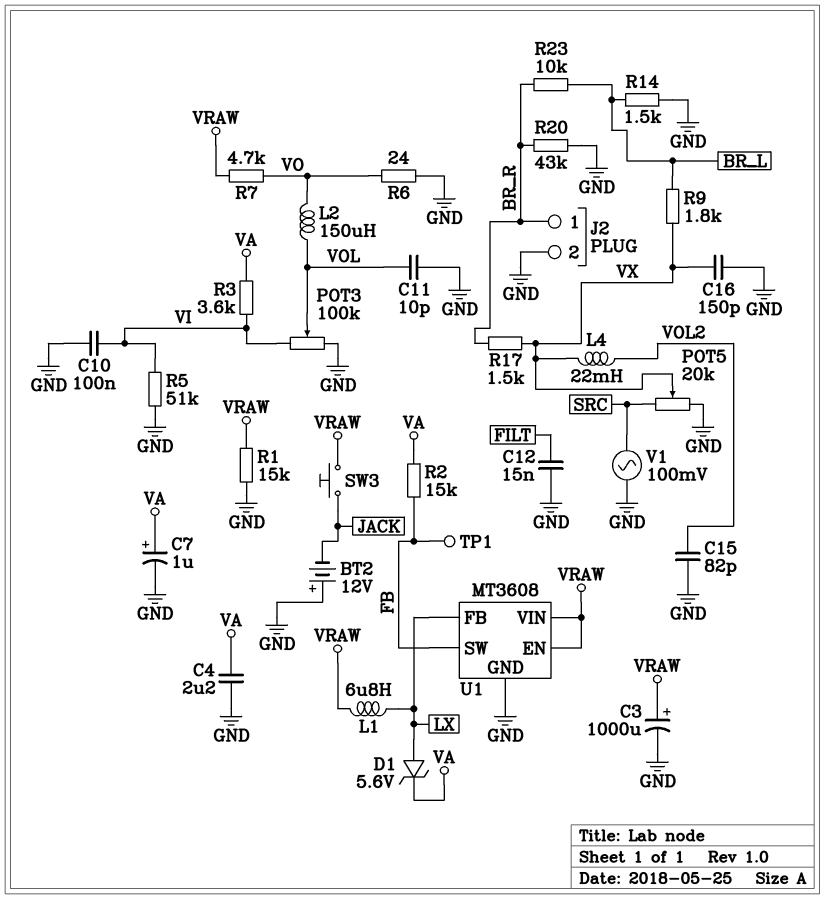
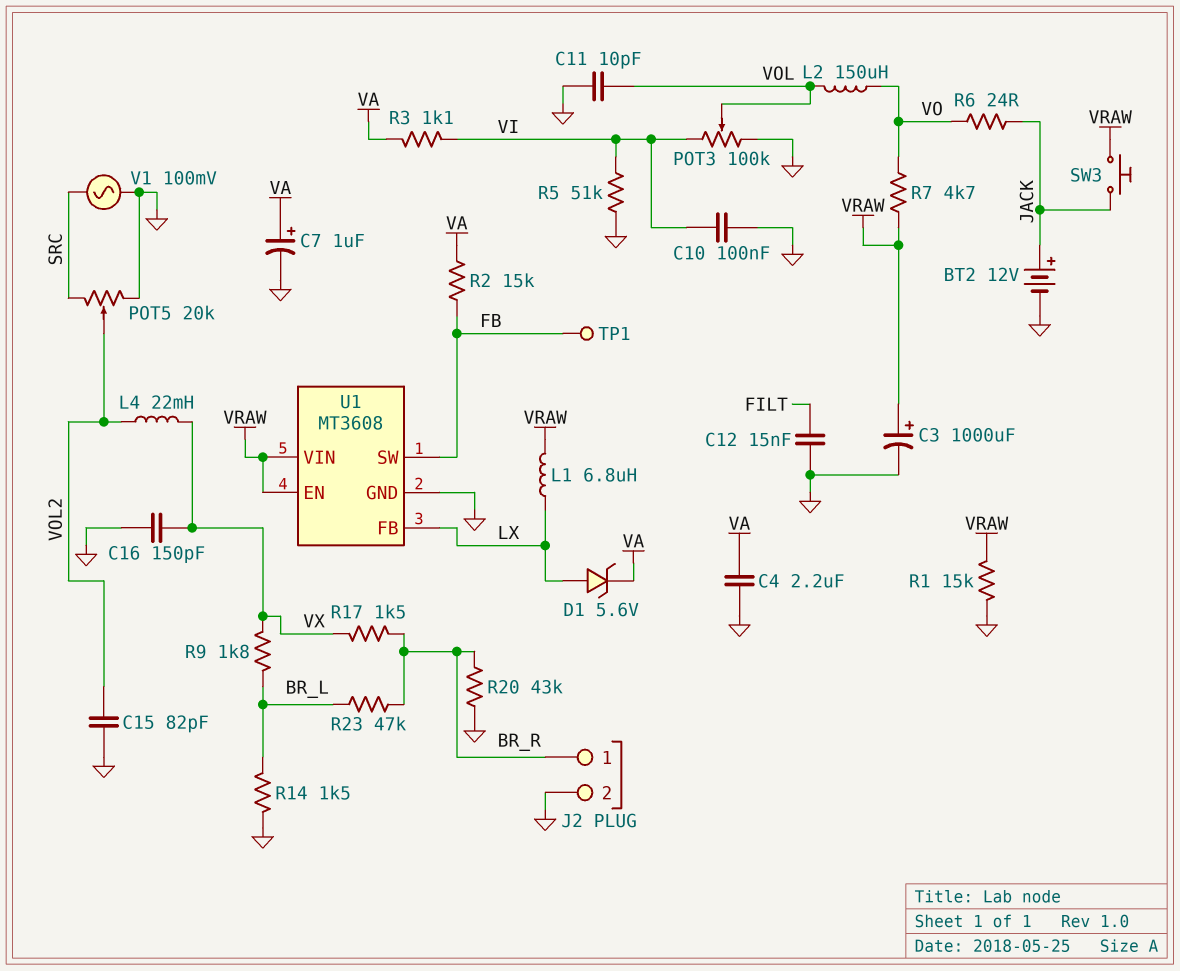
BT2: 12V (plus GND, minus JACK) -> 12V (plus JACK, minus GND)
POT5: 20k (GND, SRC, wiper VX) -> 20k (GND, SRC, wiper VOL2)
R3: 3.6k (VA, VI) -> 1.1k (VA, VI)
R6: 24 (GND, VO) -> 24 (JACK, VO)
R23: 10k (BR_L, BR_R) -> 47k (BR_L, BR_R)

